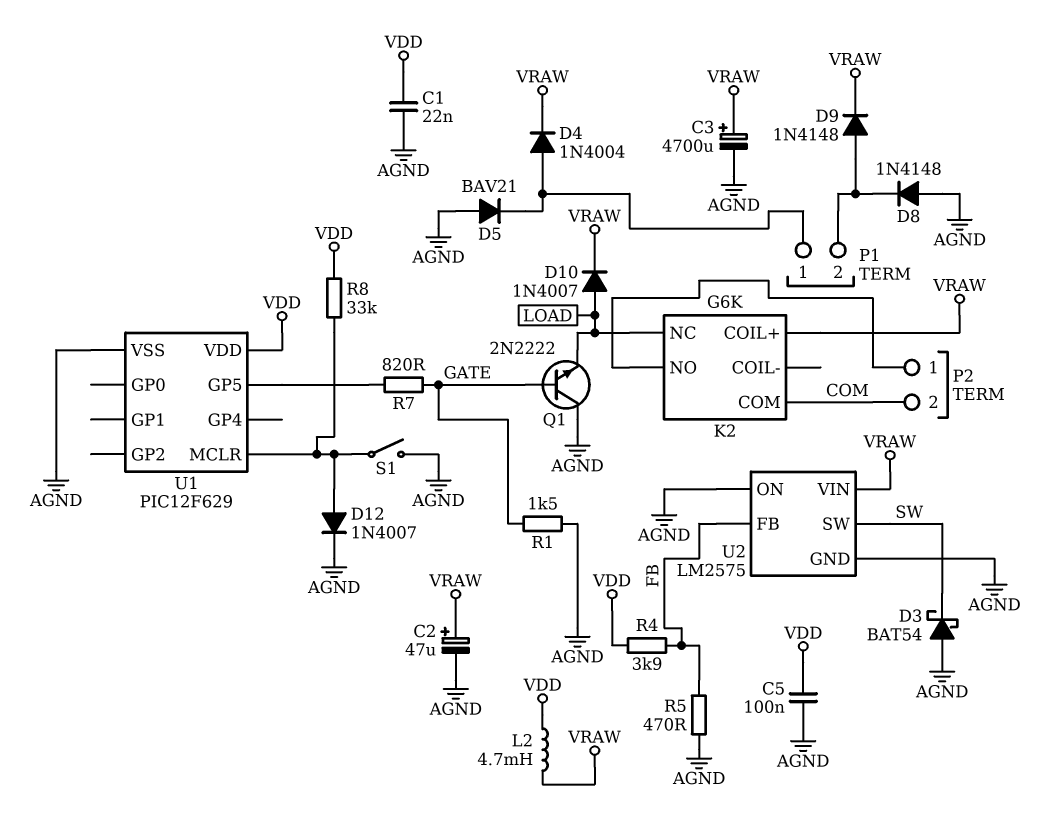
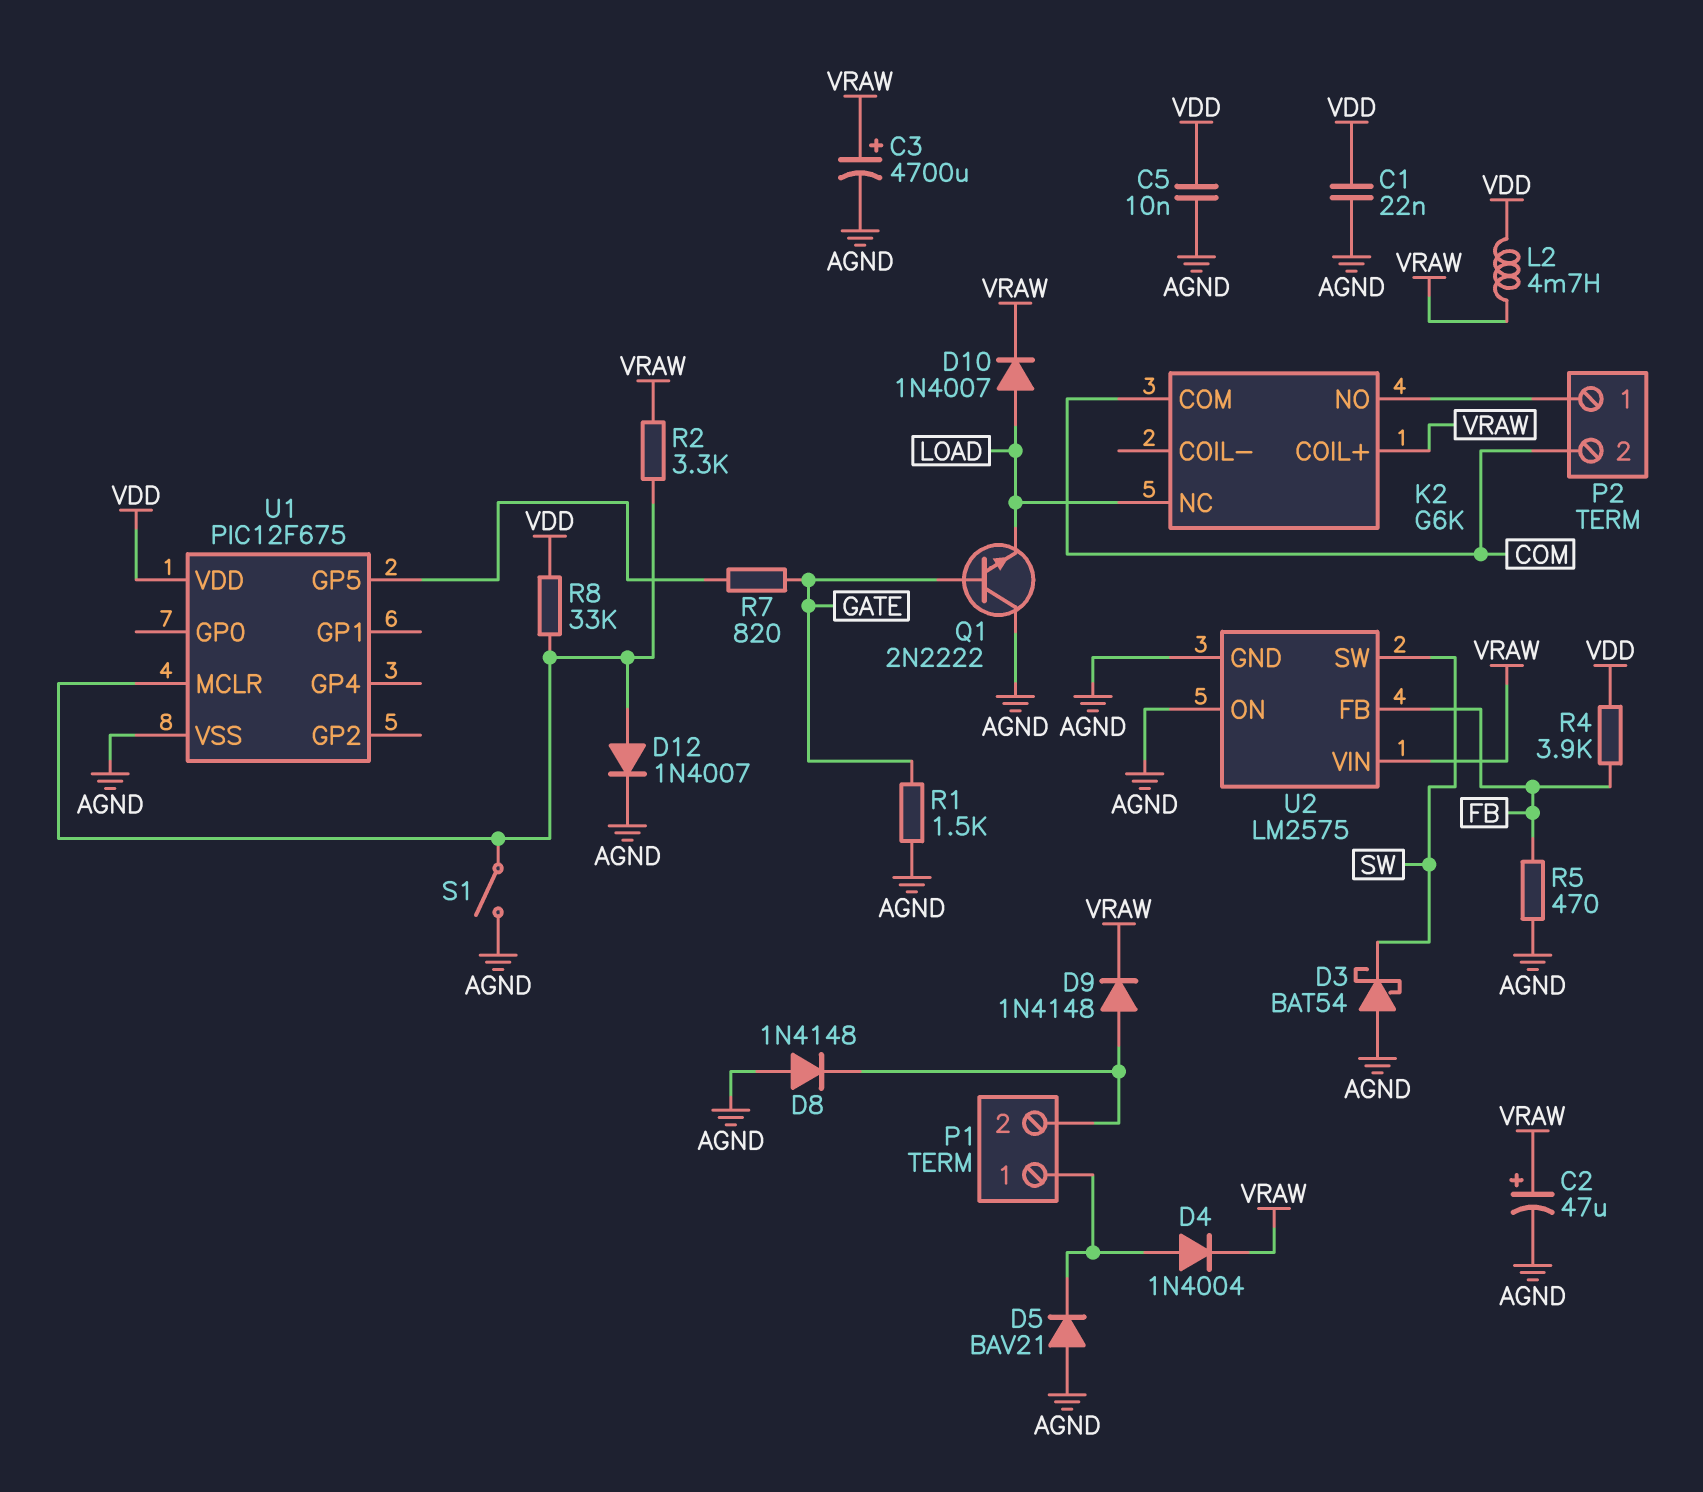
C5: 100nF (AGND, VDD) -> 10nF (AGND, VDD)
R2: none -> 3.3k (U1/MCLR, VRAW)
U1: PIC12F629 -> PIC12F675

